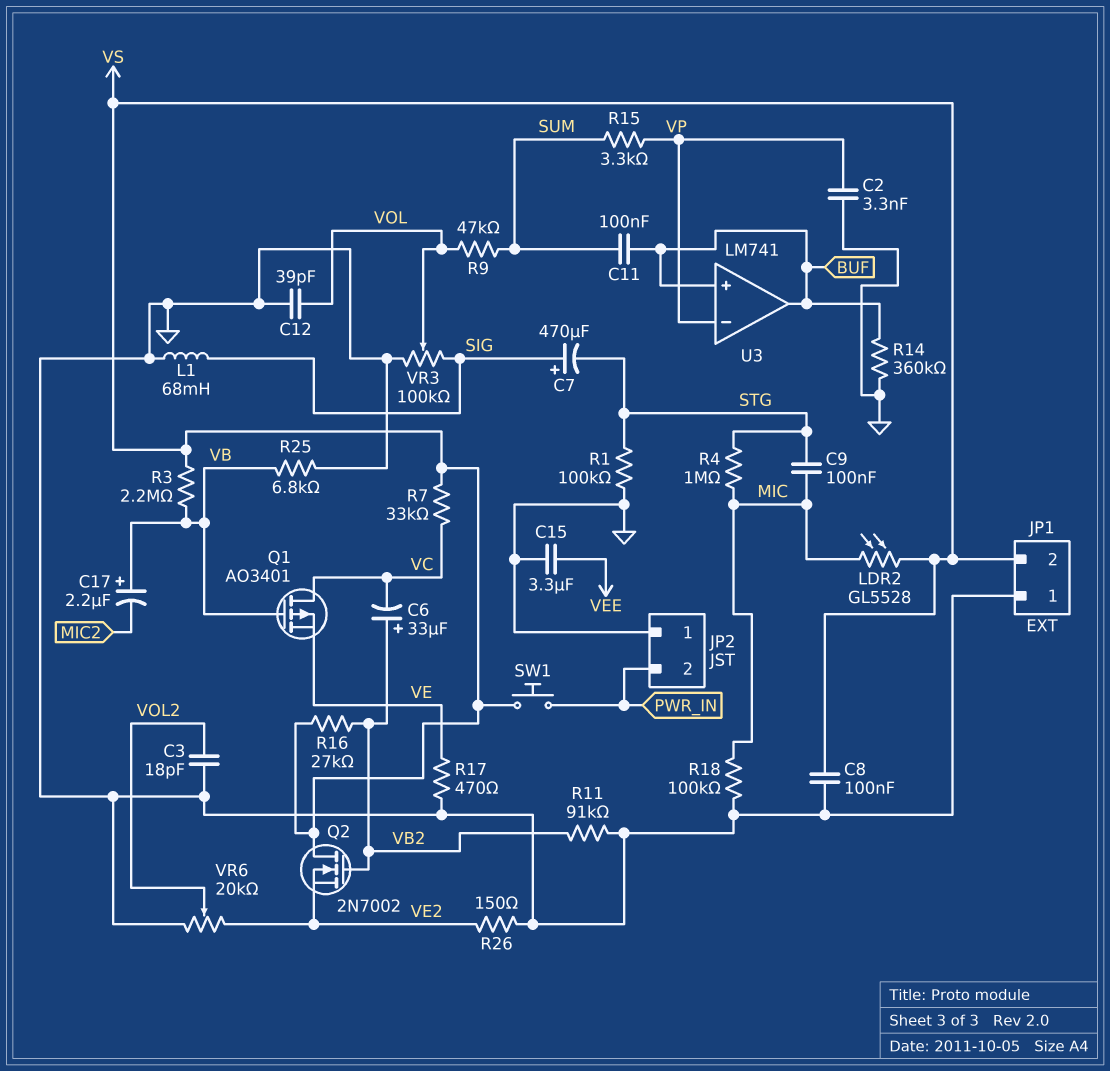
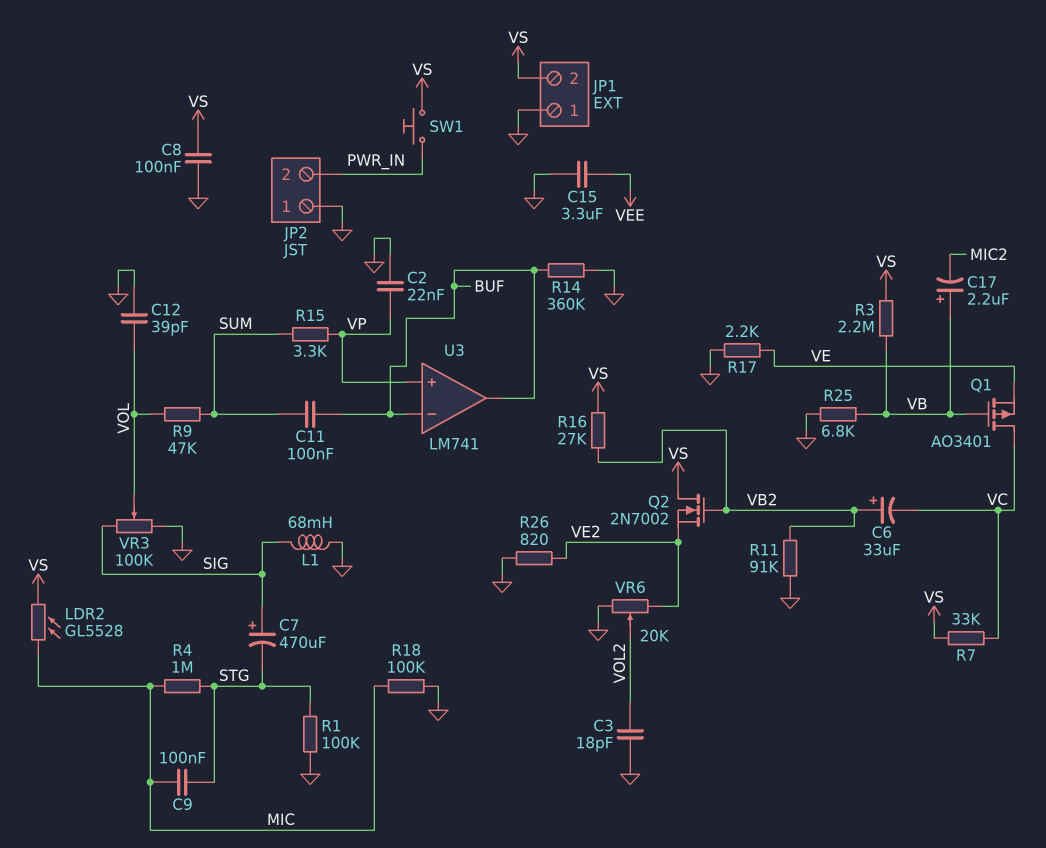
C2: 3.3nF (GND, VP) -> 22nF (GND, VP)
R17: 470 (GND, VE) -> 2.2k (GND, VE)
R26: 150 (GND, VE2) -> 820 (GND, VE2)
U3 pin in+: BUF -> VP
U3 pin in-: VP -> BUF

